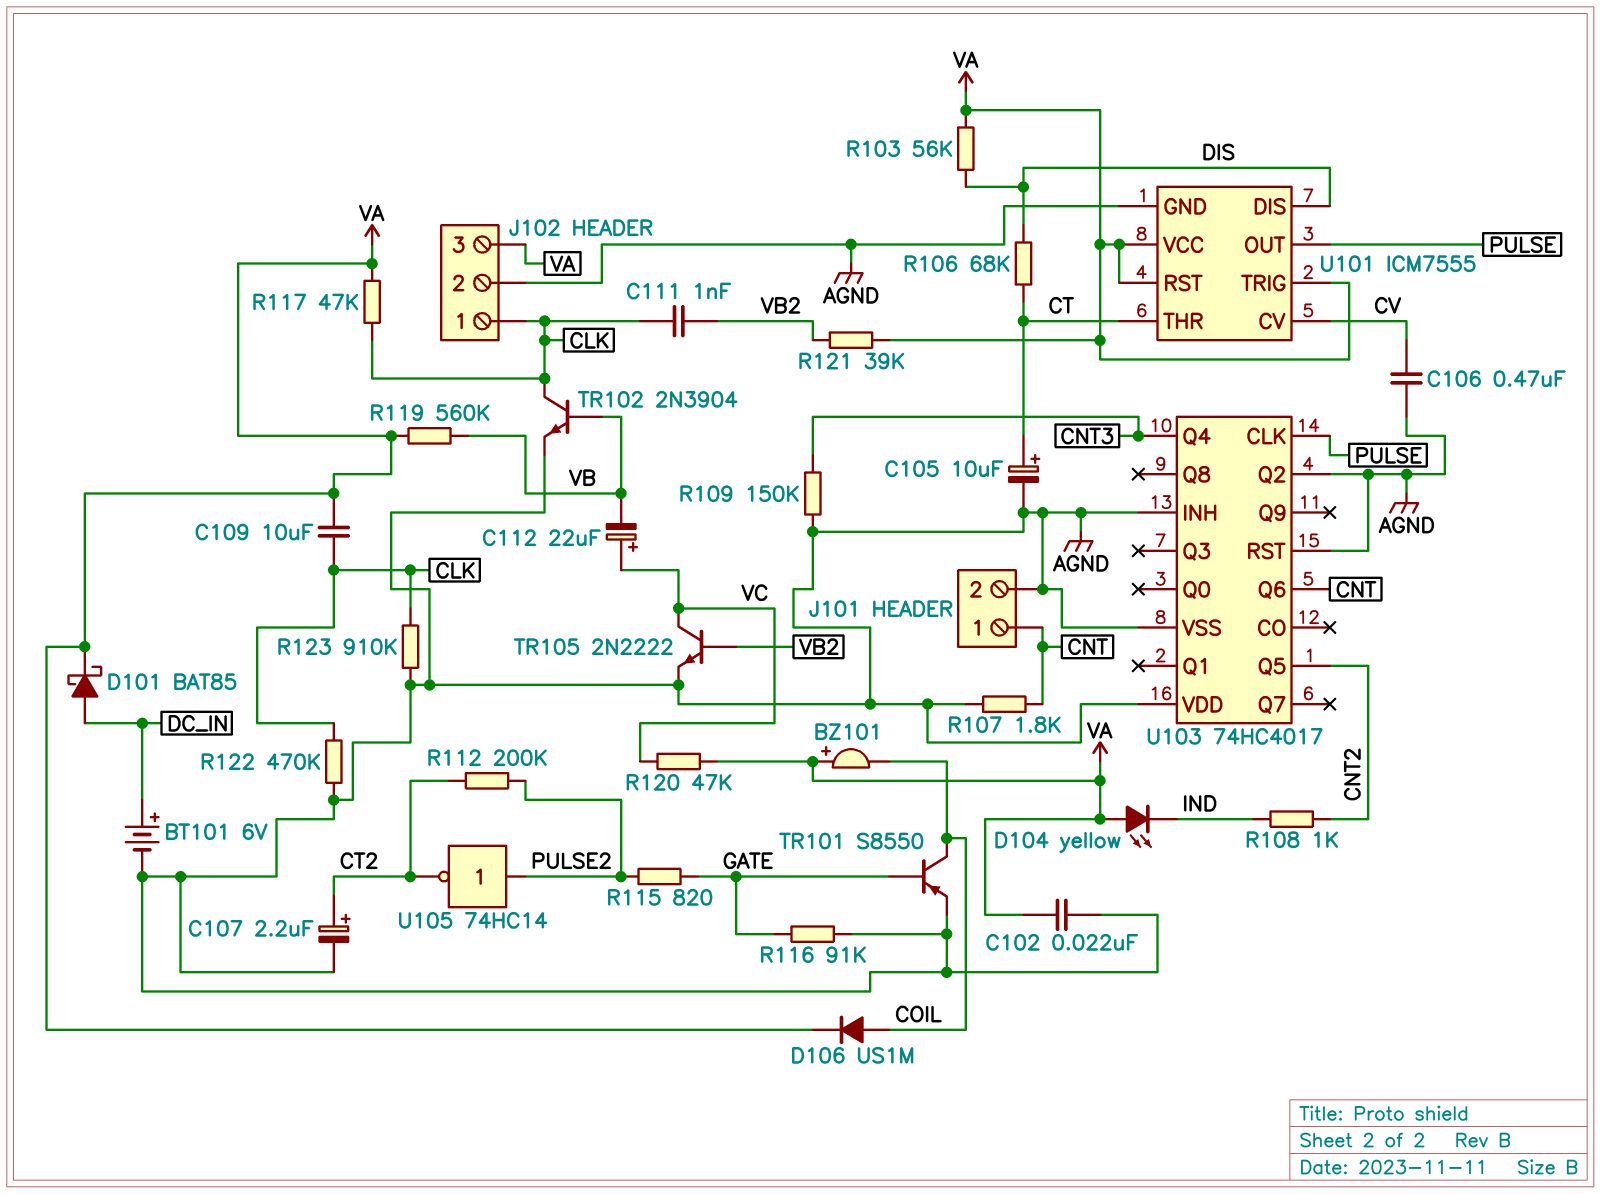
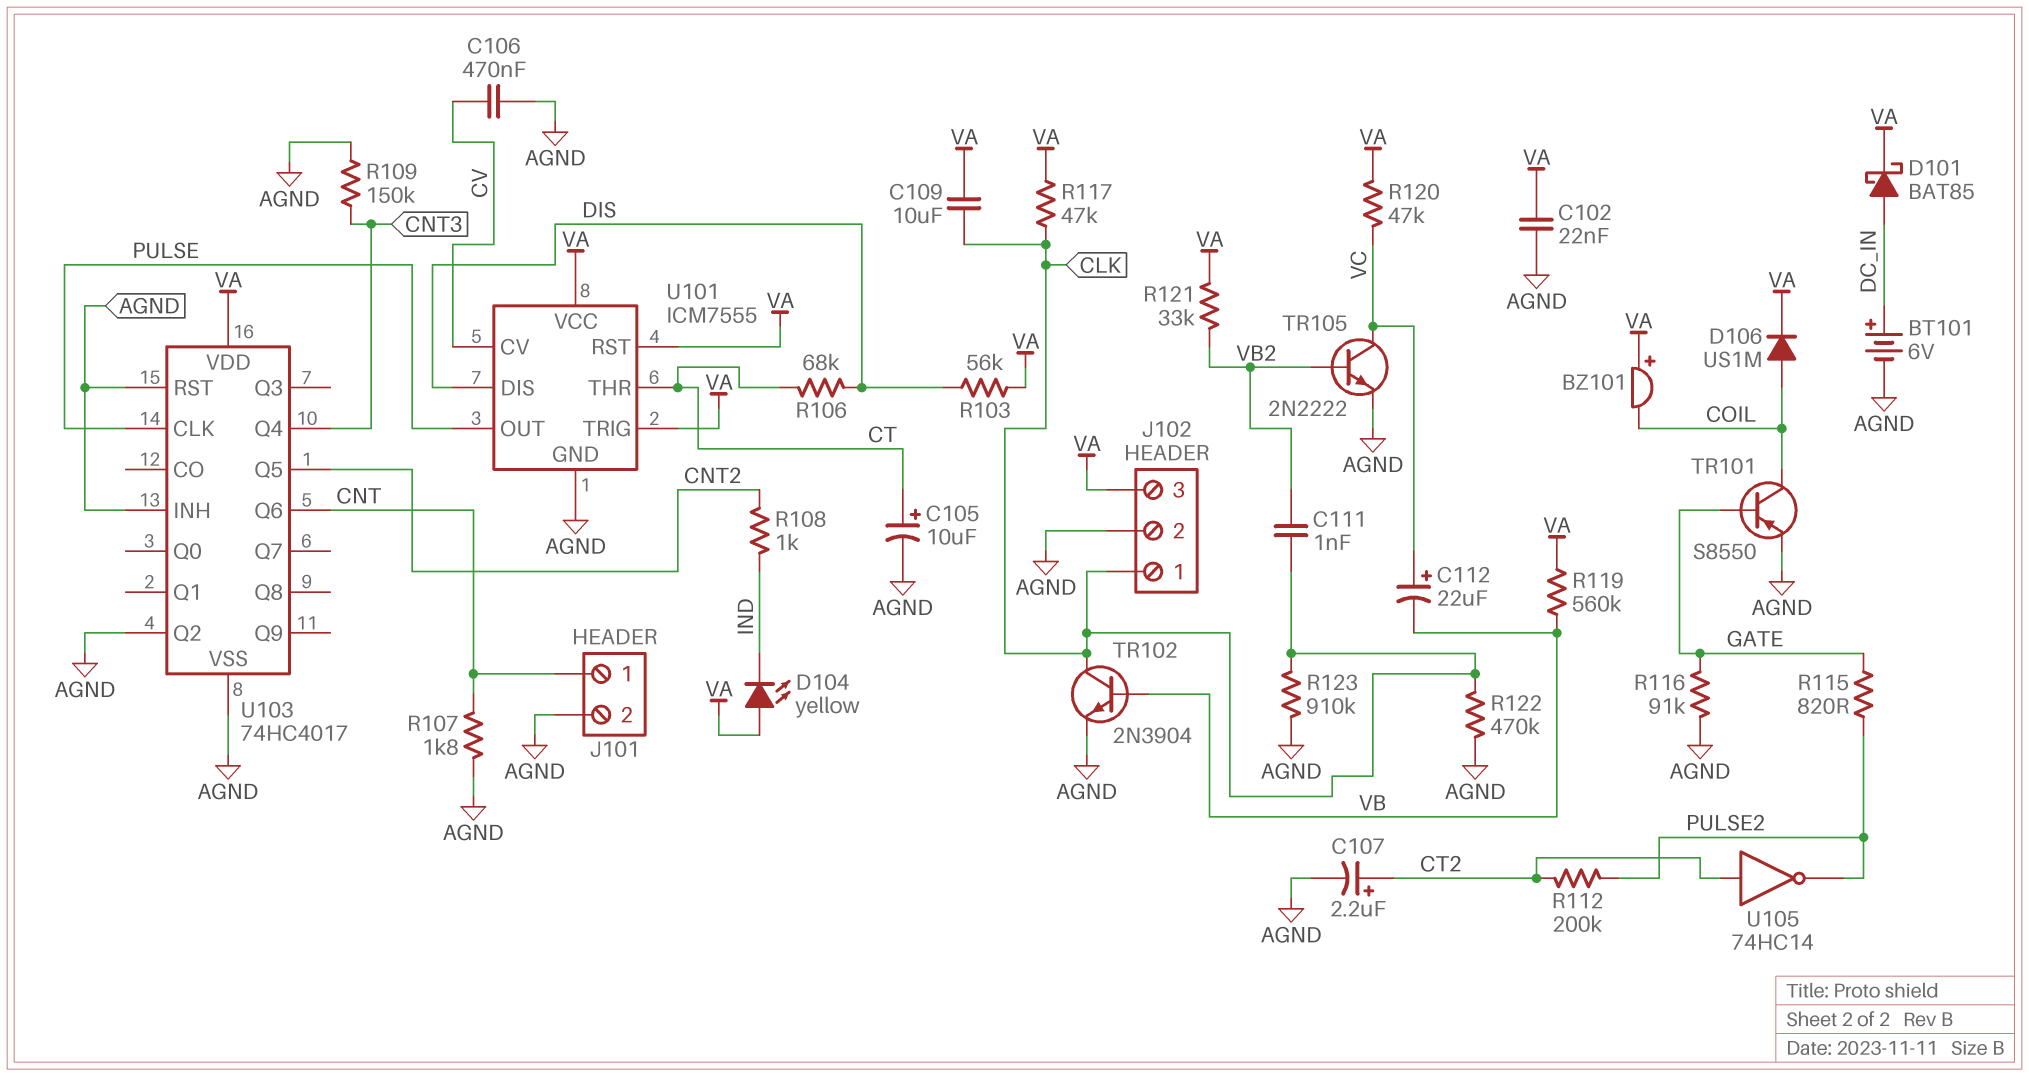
R121: 39k (VA, VB2) -> 33k (VA, VB2)
U103 pin VDD: AGND -> VA
U105: NOT 74HC14 (in PULSE2, out CT2) -> NOT 74HC14 (in CT2, out PULSE2)

